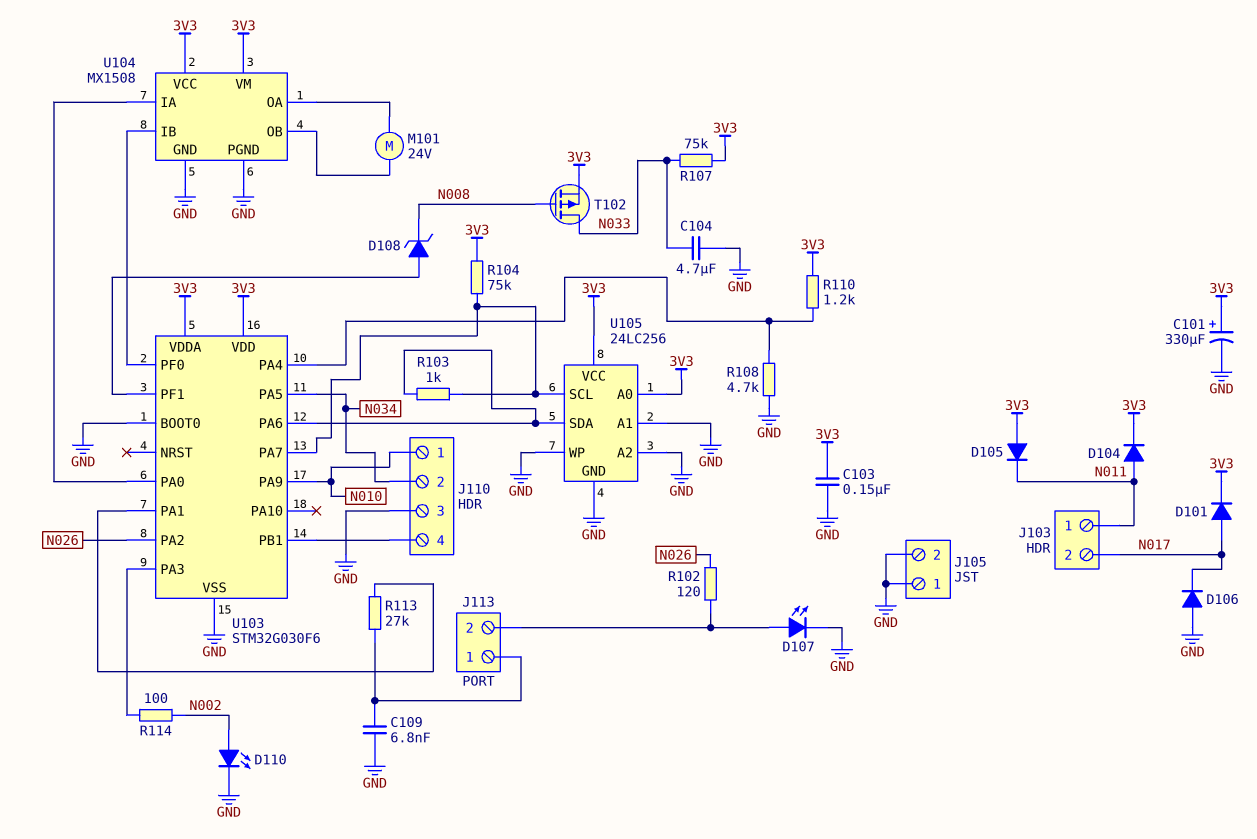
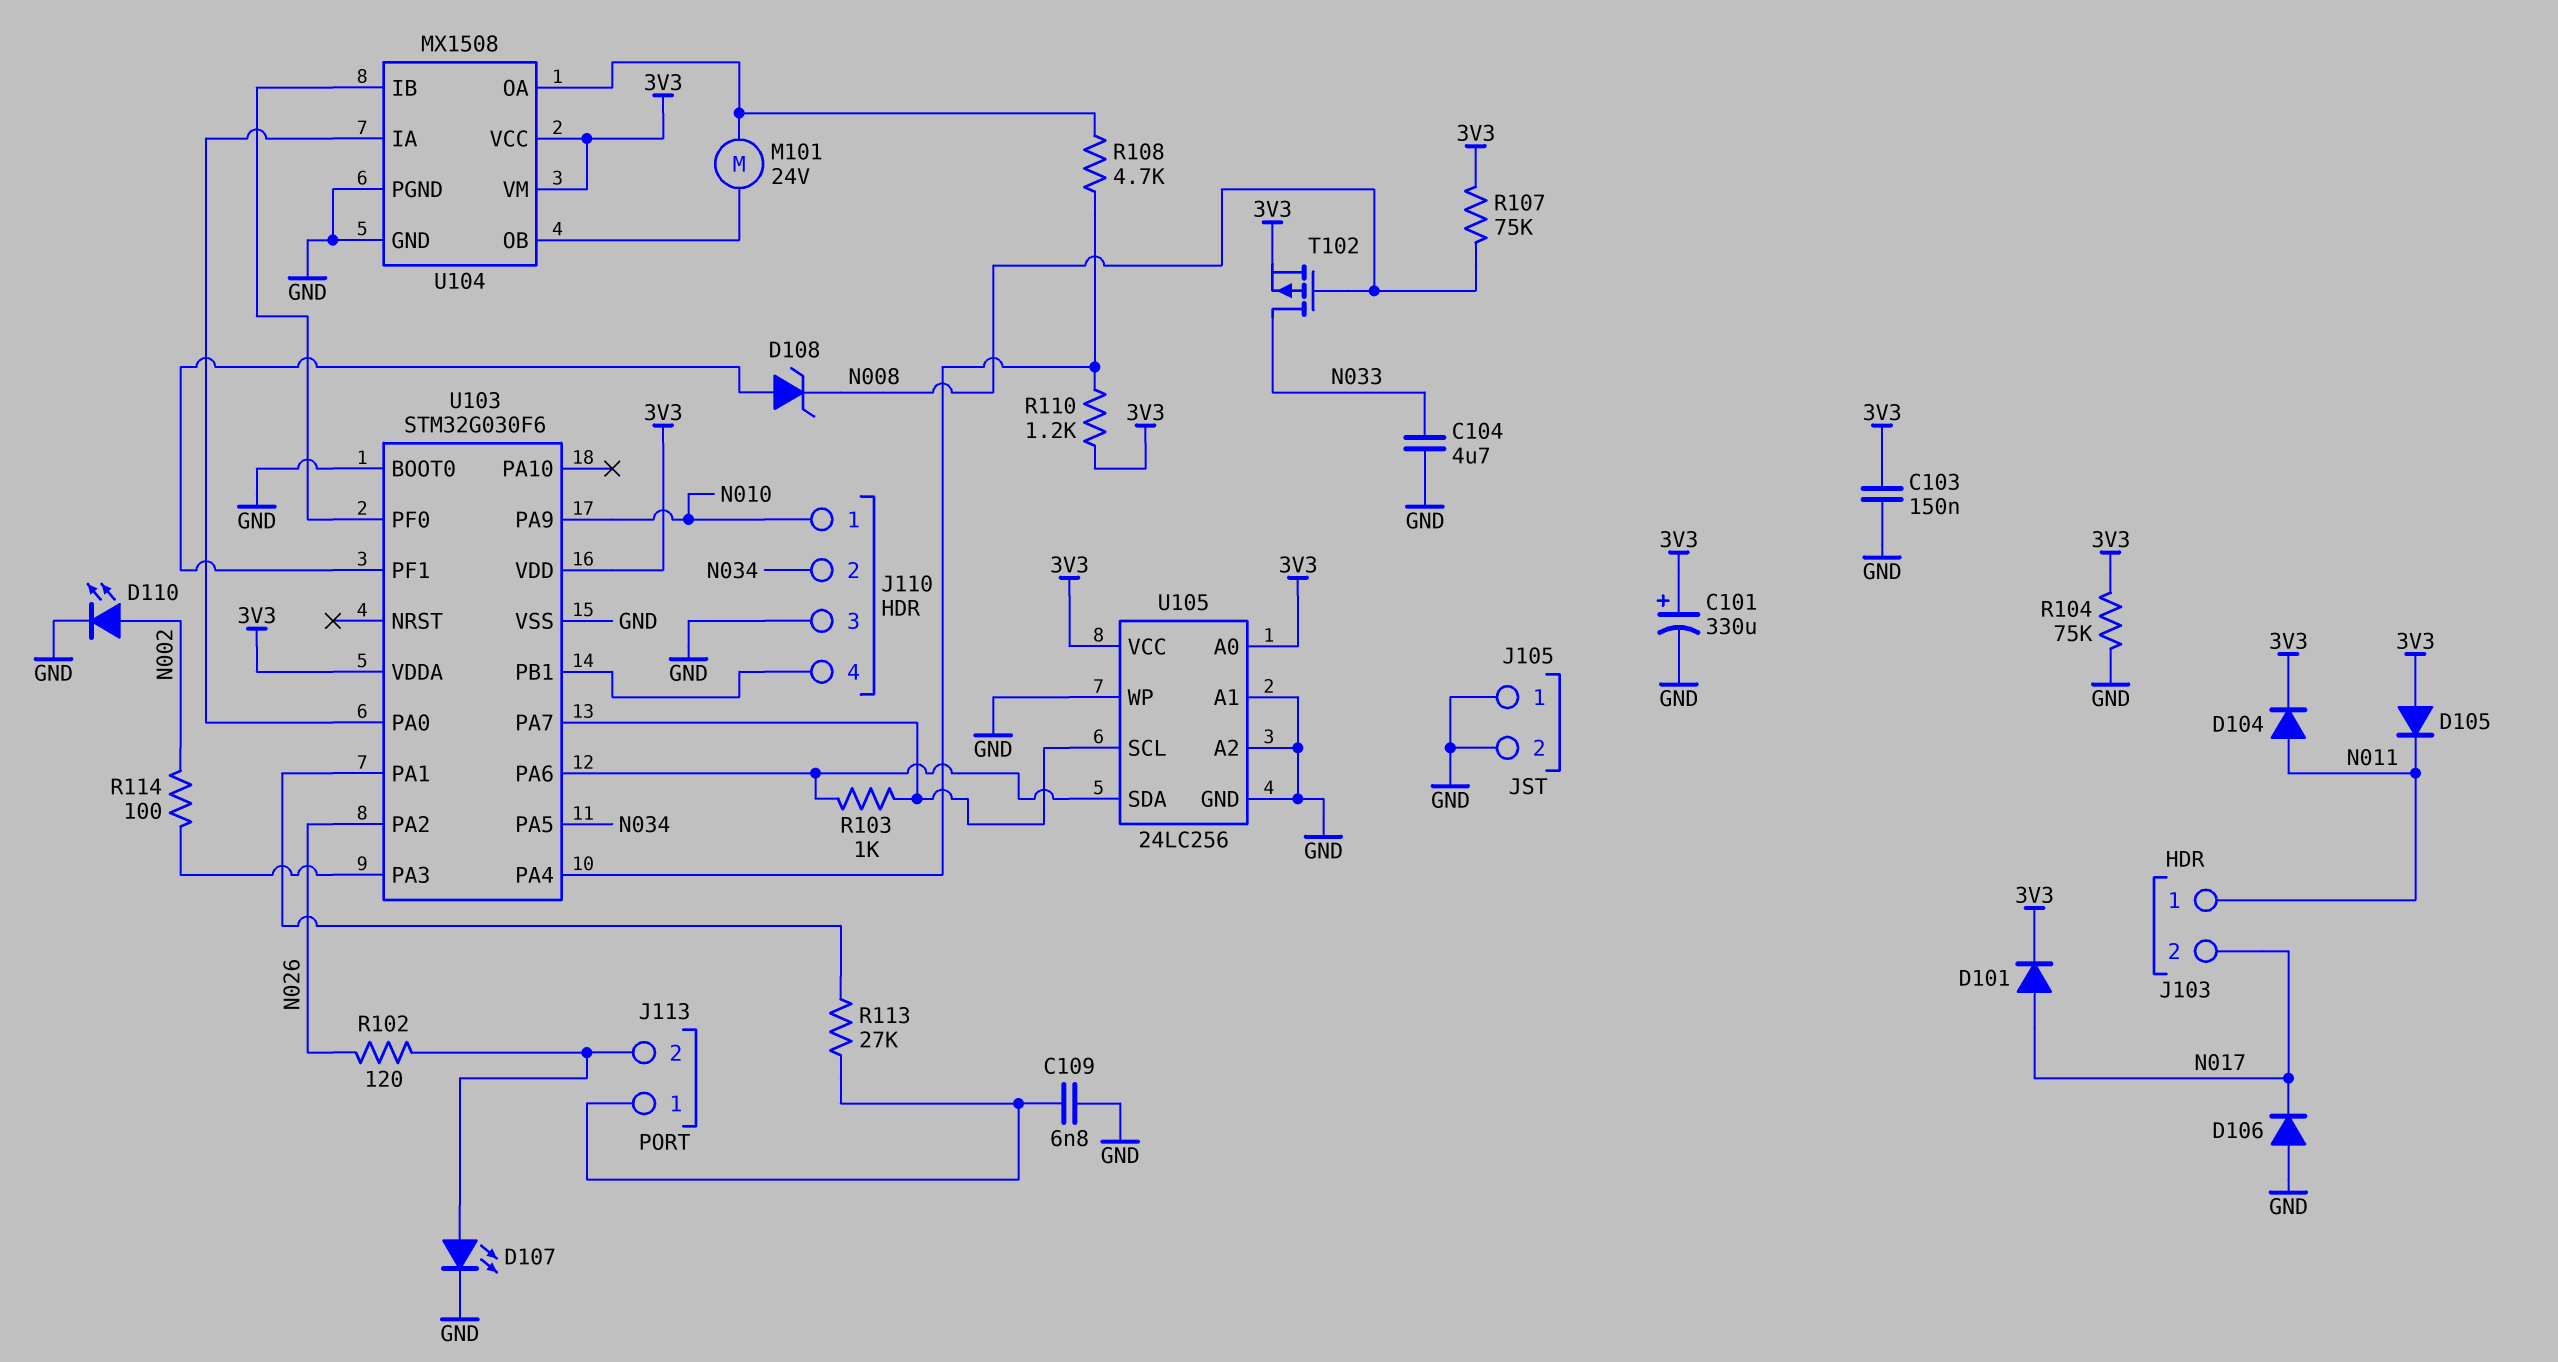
R104: 75k (3V3, U103/PA7) -> 75k (3V3, GND)
R107: 75k (3V3, N033) -> 75k (3V3, N008)
R108: 4.7k (GND, U103/PA4) -> 4.7k (U103/PA4, U104/OA)

